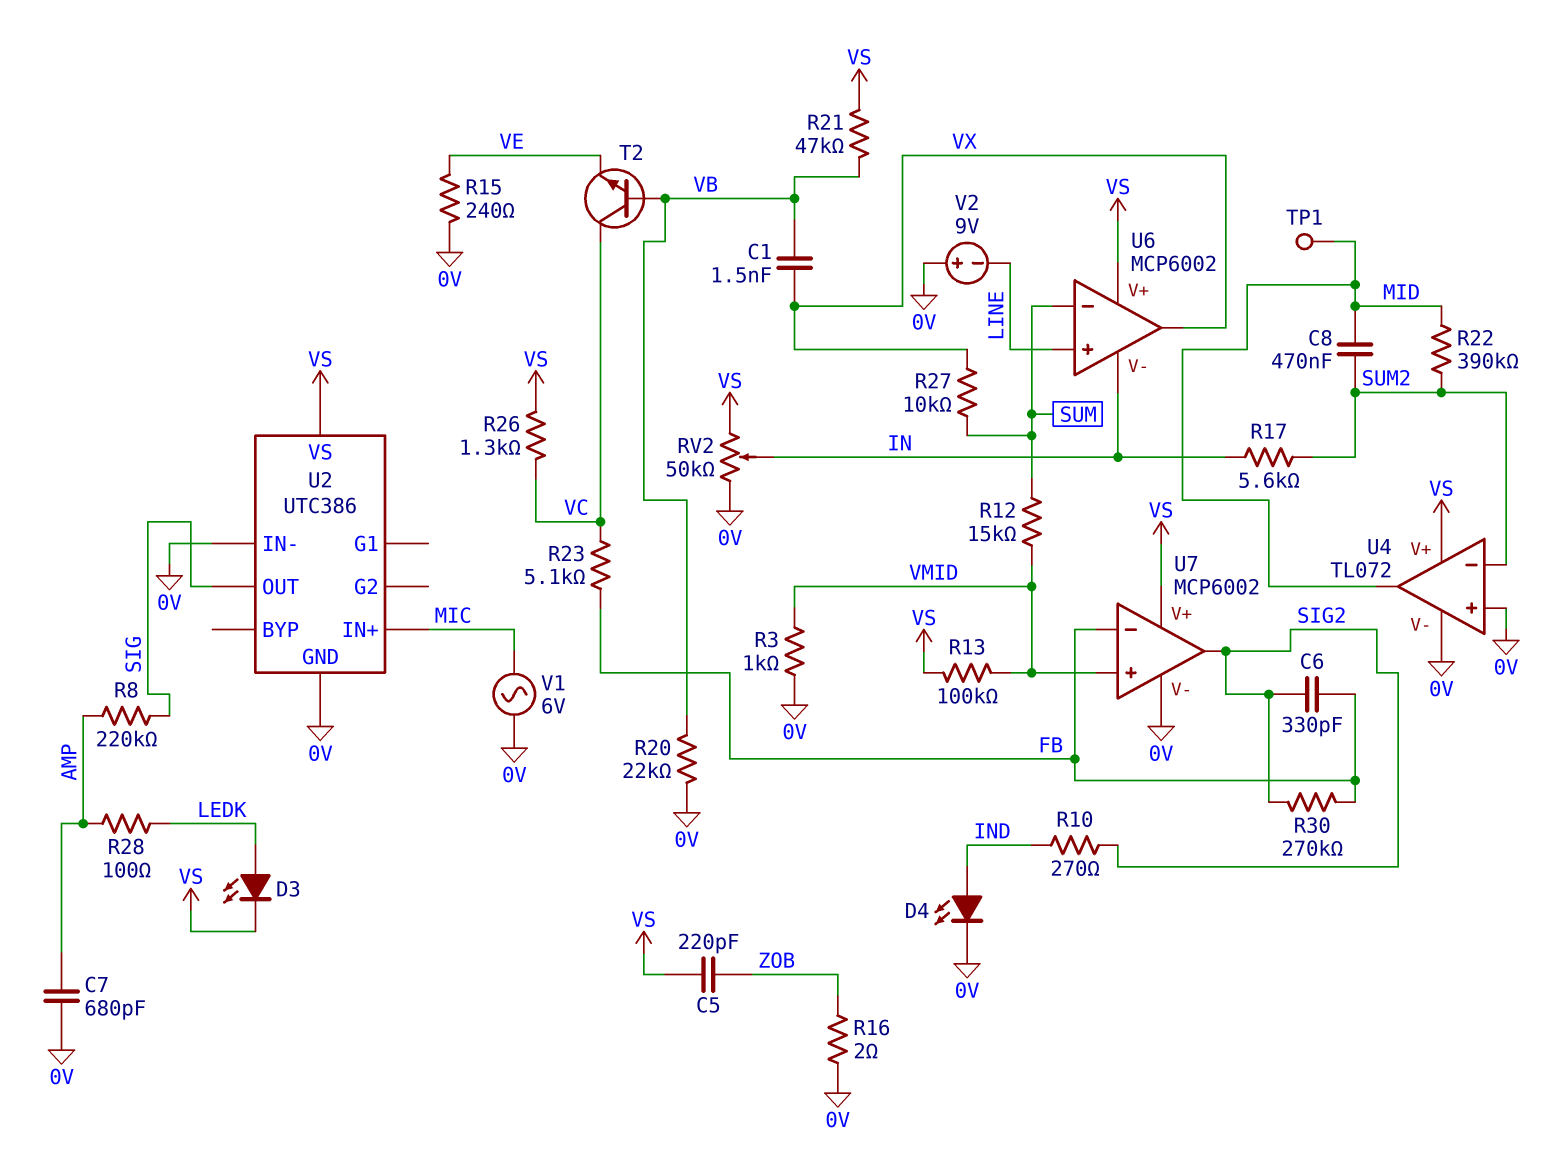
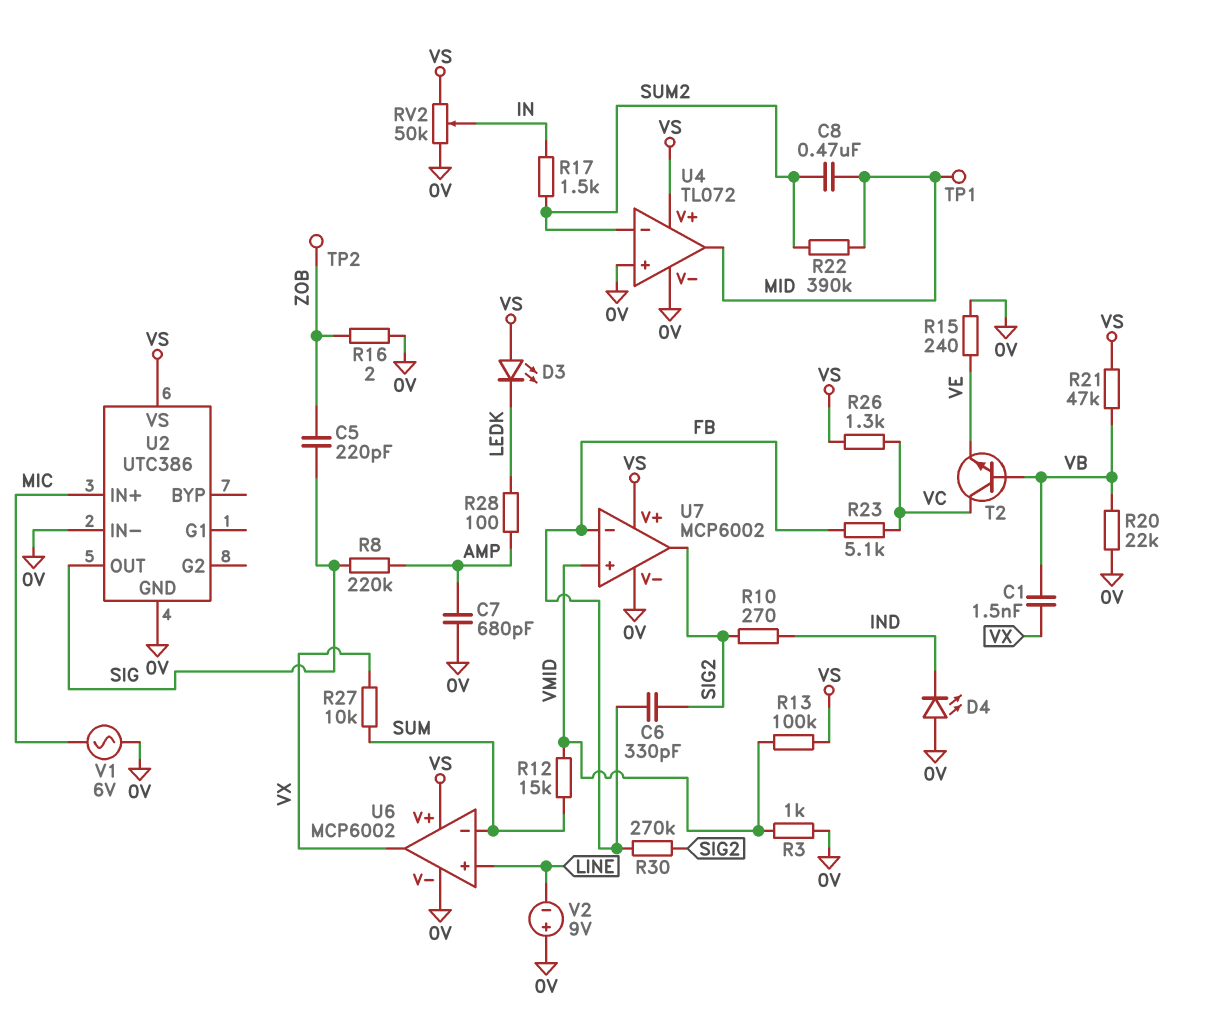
C5: 220pF (VS, ZOB) -> 220pF (SIG, ZOB)
D3: LED (A LEDK, K VS) -> LED (A VS, K LEDK)
D4: LED (A IND, K 0V) -> LED (A 0V, K IND)
R17: 5.6k (IN, SUM2) -> 1.5k (IN, SUM2)
TP2: none -> test point (ZOB)
U6 pin V-: IN -> 0V

